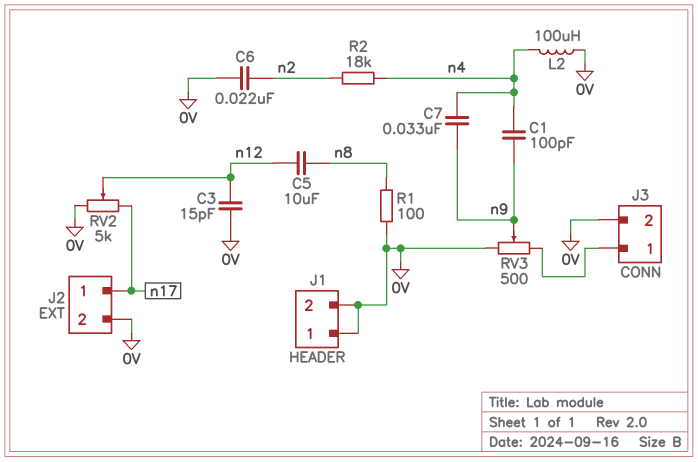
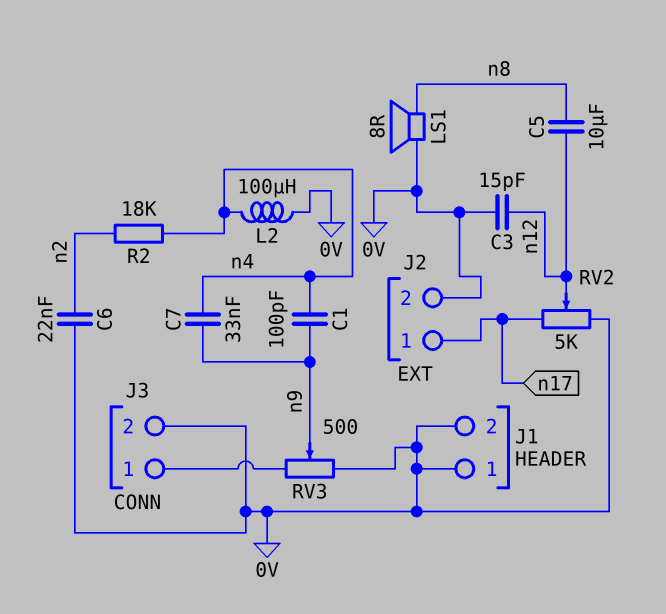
LS1: none -> speaker 8R (0V, n8)
R1: 100 (0V, n8) -> none

